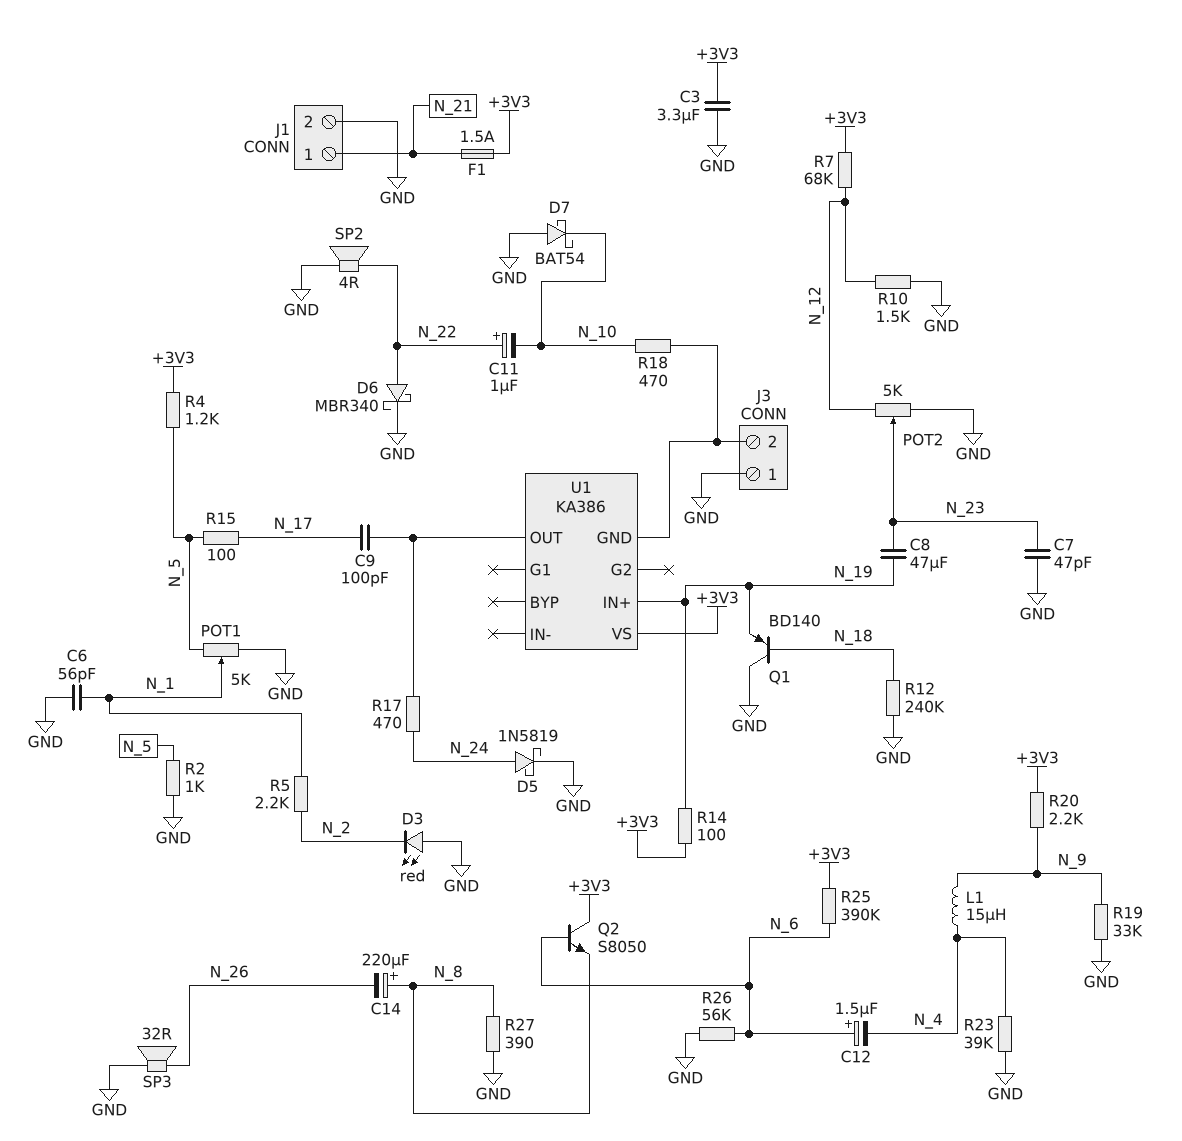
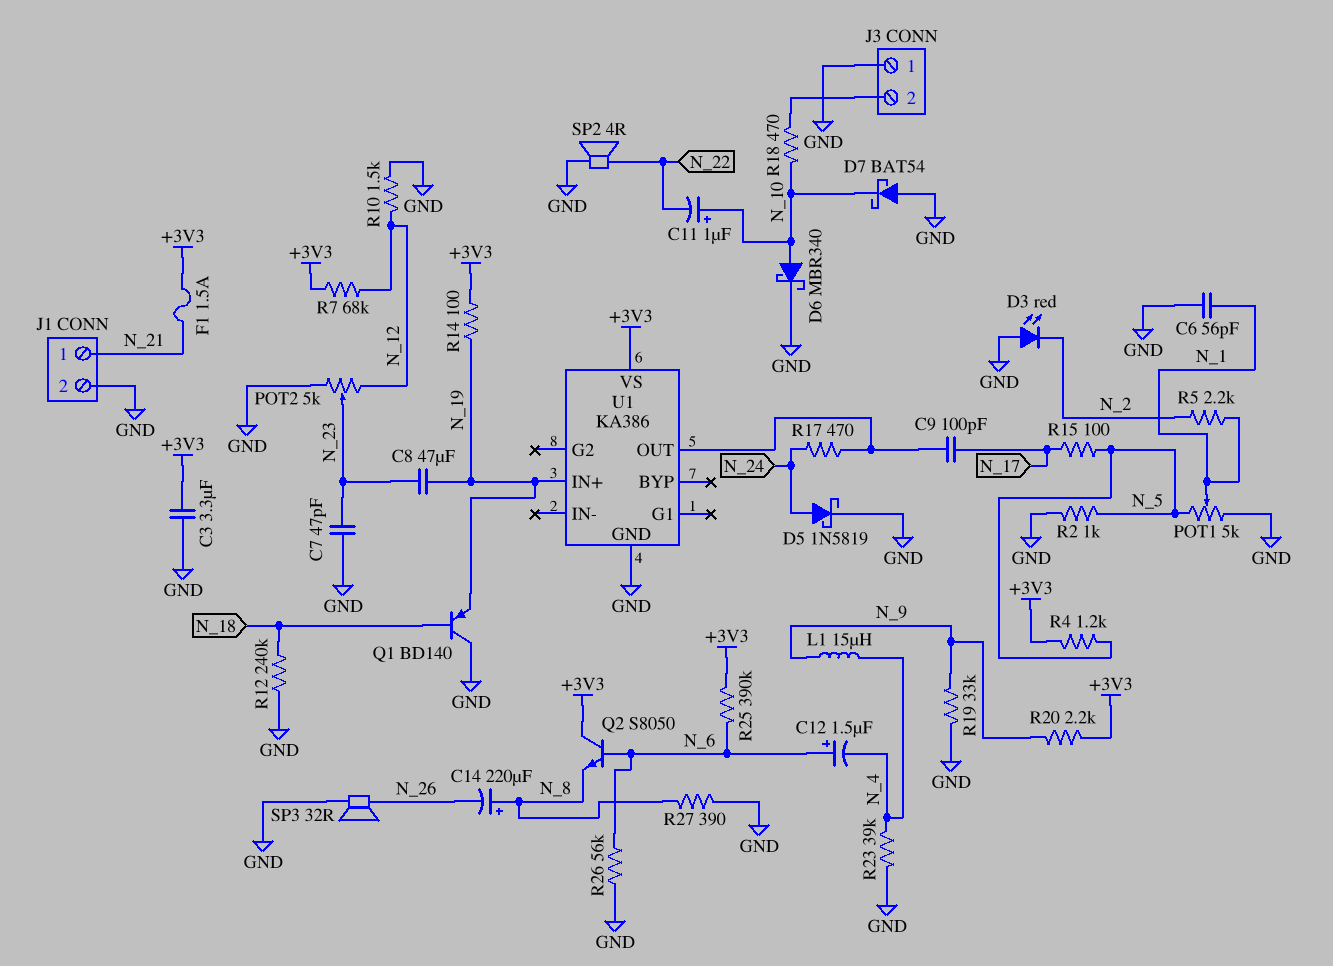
C11: 1uF (plus N_22, minus N_10) -> 1uF (plus N_10, minus N_22)
D6: schottky MBR340 (A N_22, K GND) -> schottky MBR340 (A N_10, K GND)
U1 pin GND: J3/2 -> GND

